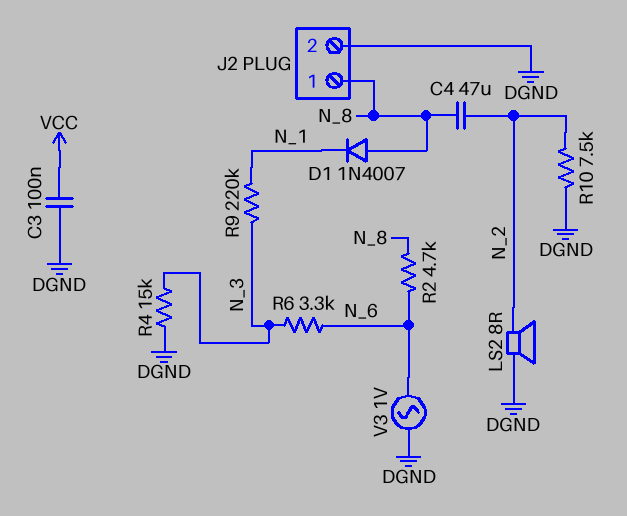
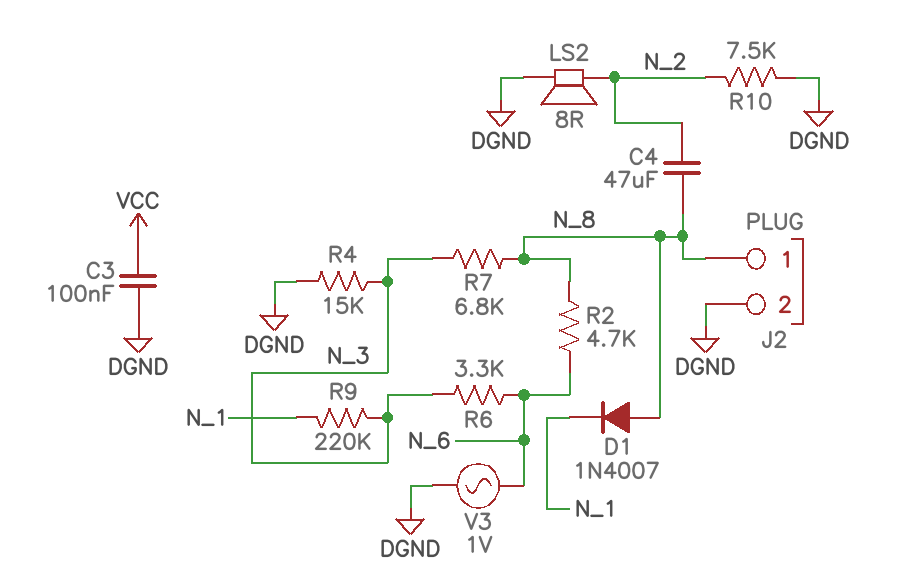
R7: none -> 6.8k (N_3, N_8)

